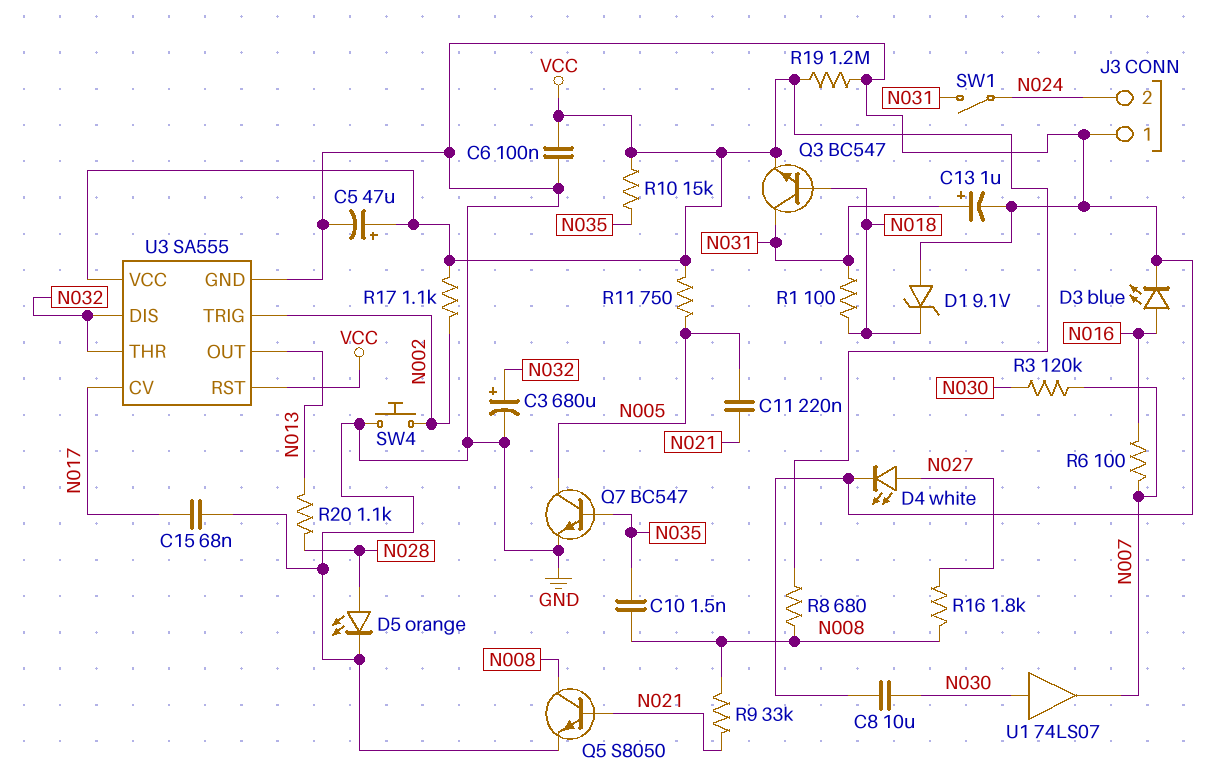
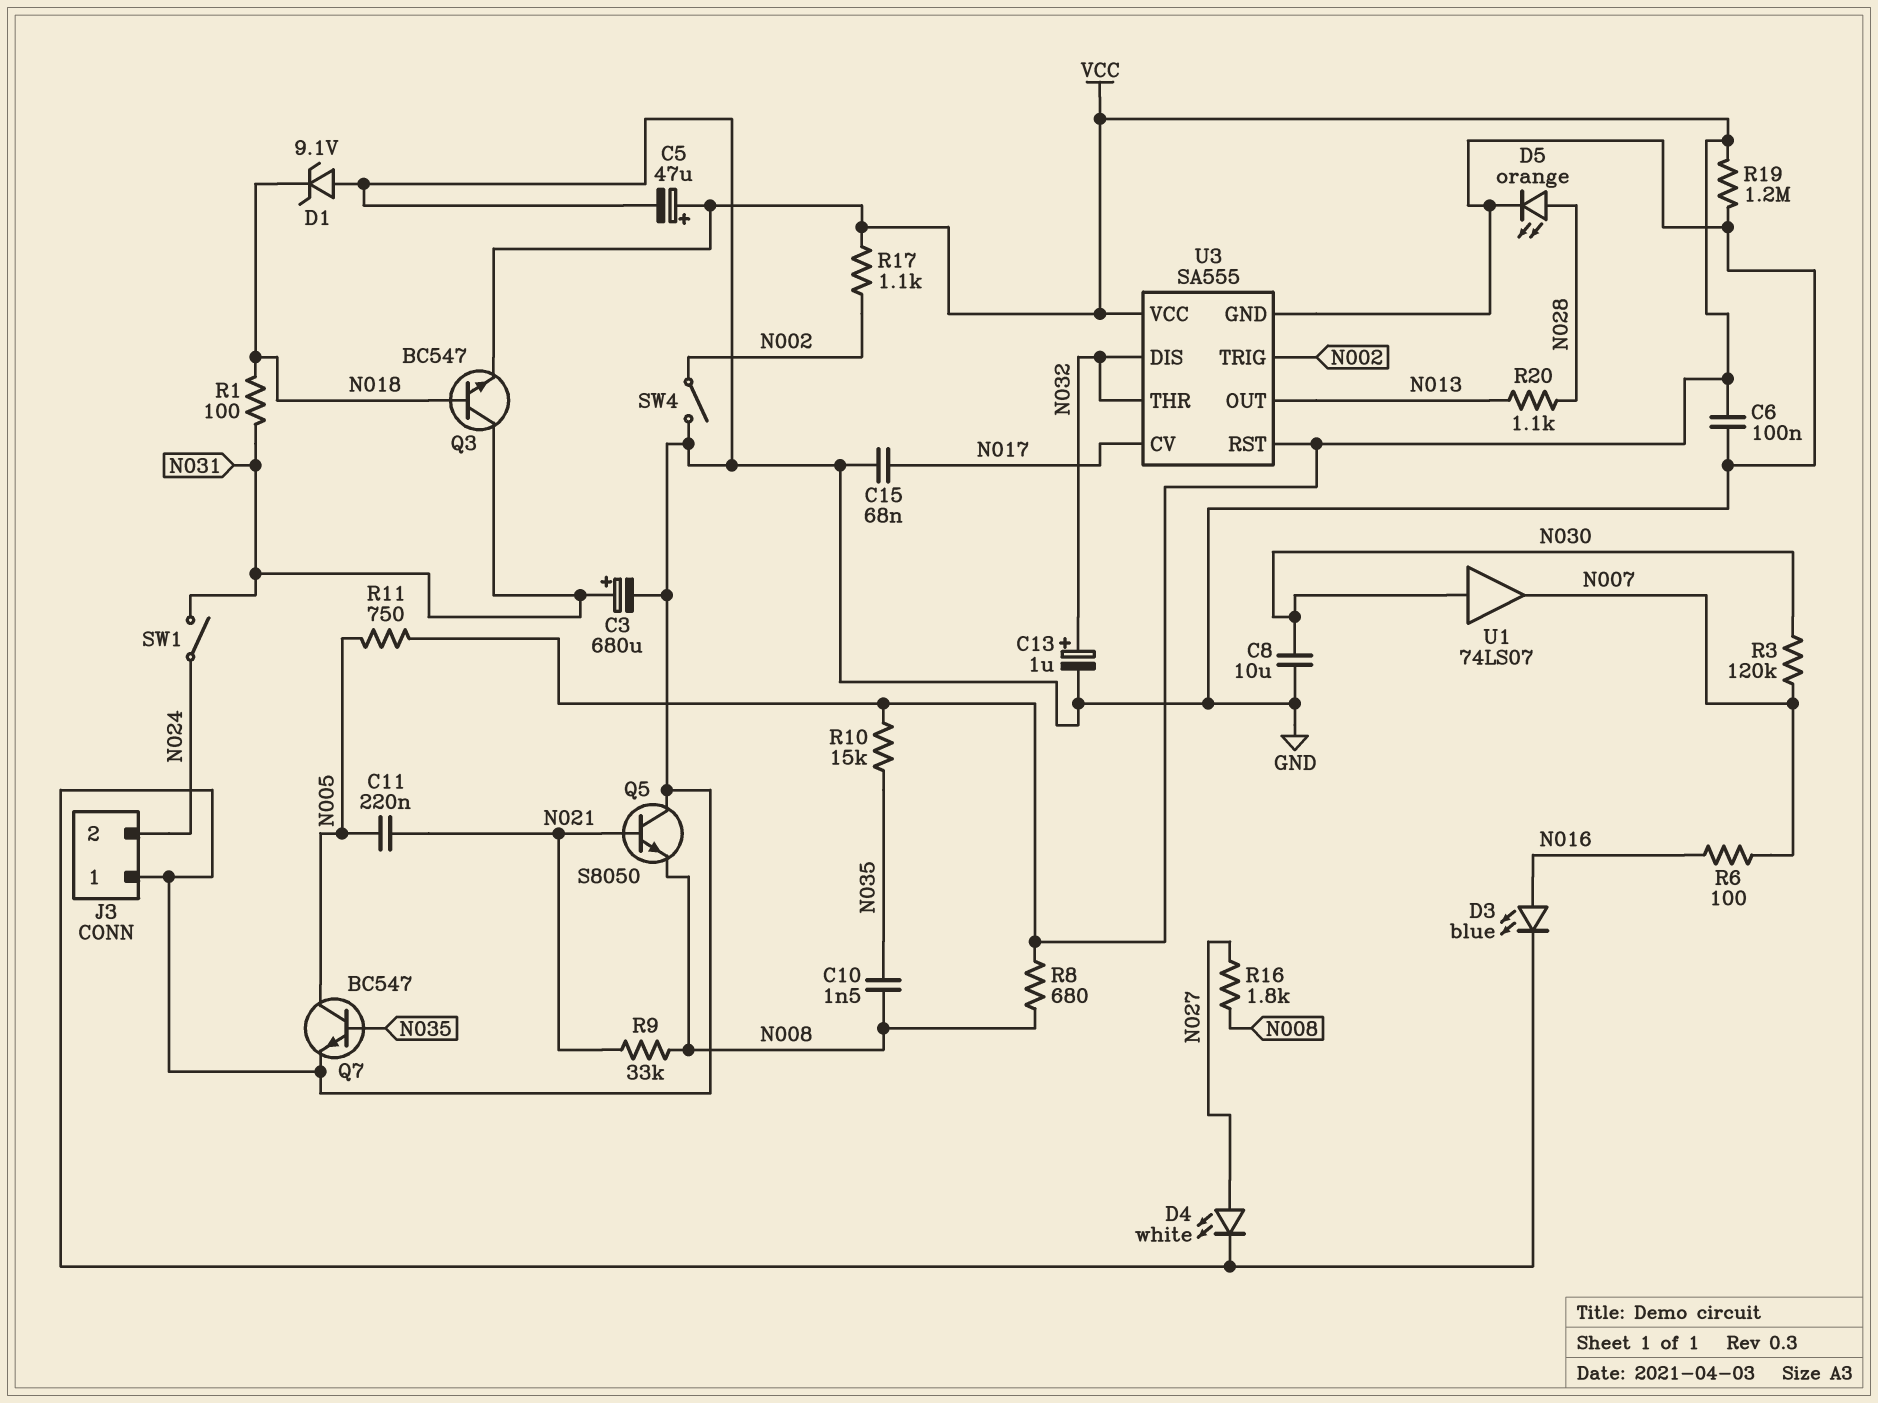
C3: 680uF (plus N032, minus GND) -> 680uF (plus N031, minus GND)
C13: 1uF (plus N031, minus GND) -> 1uF (plus N032, minus GND)
Q5: NPN S8050 (B N021, C N008, E GND) -> NPN S8050 (B N021, C GND, E N008)
SW4: button (GND, N002) -> switch (GND, N002)

